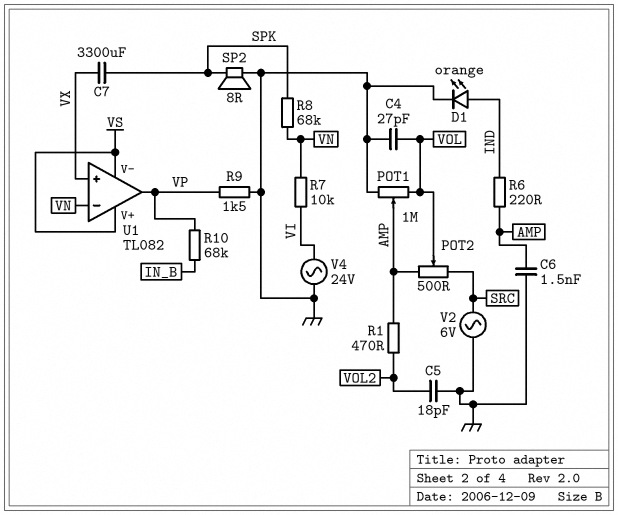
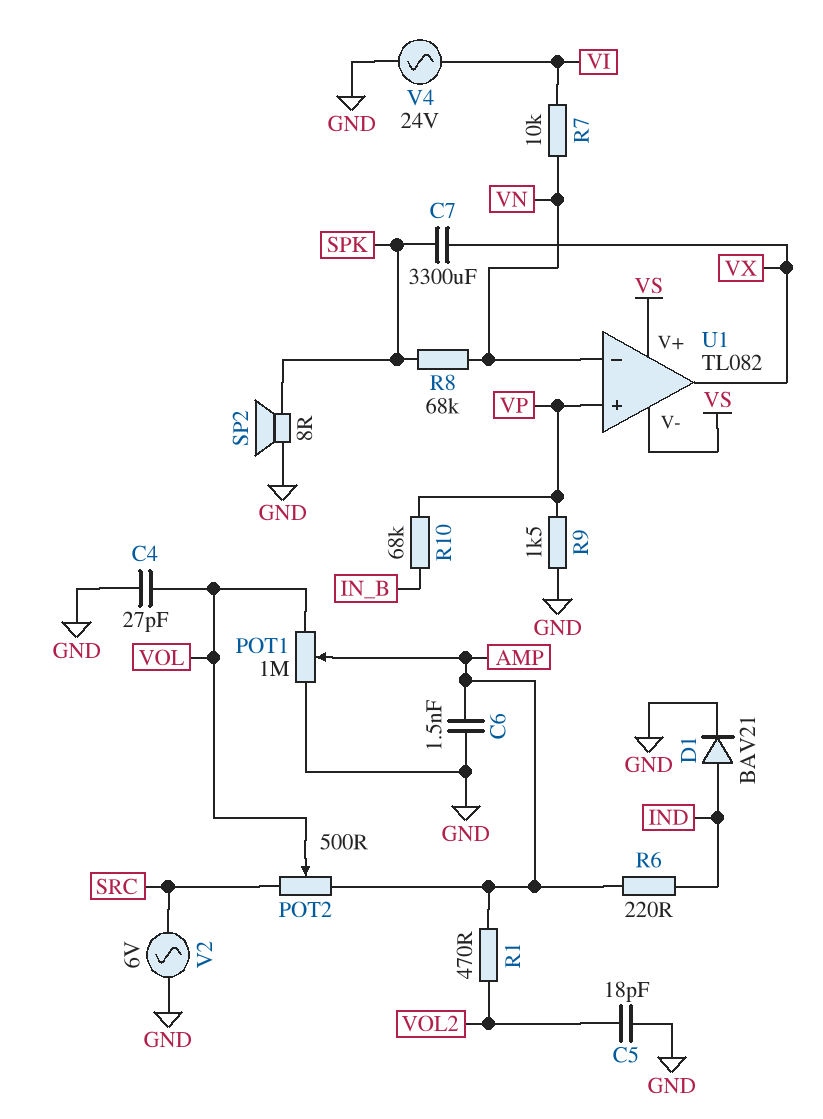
D1: LED orange (A IND, K GND) -> diode BAV21 (A IND, K GND)
U1 pin in+: VX -> VP
U1 pin out: VP -> VX

